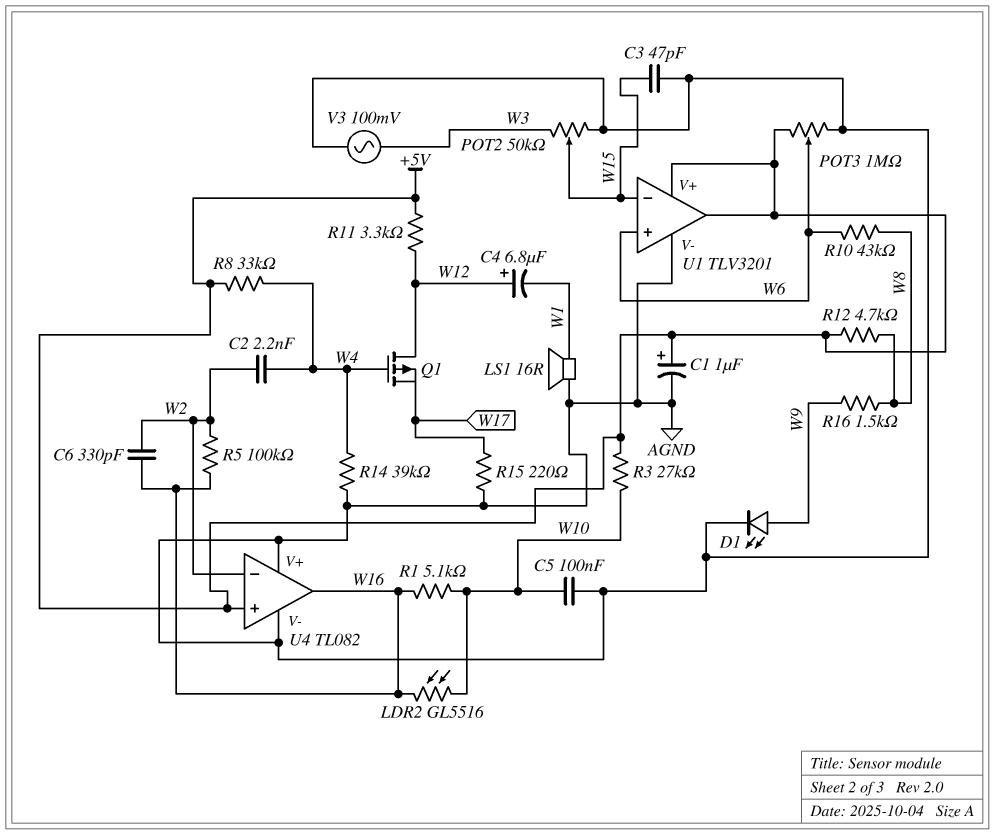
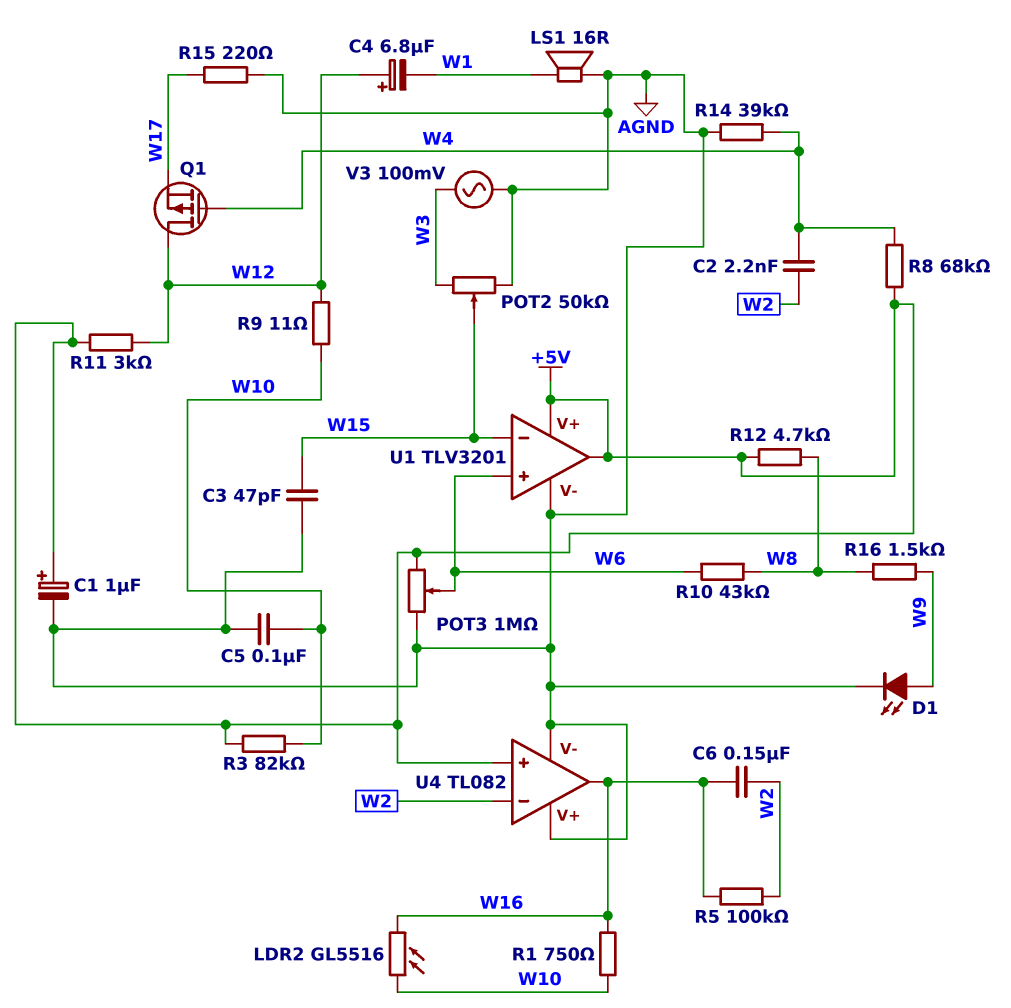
C6: 330pF (W2, W16) -> 150nF (W2, W16)
R1: 5.1k (W10, W16) -> 750 (W10, W16)
R3: 27k (+5V, W10) -> 82k (+5V, W10)
R8: 33k (+5V, W4) -> 68k (+5V, W4)
R9: none -> 11 (W10, W12)
R11: 3.3k (+5V, W12) -> 3k (+5V, W12)

